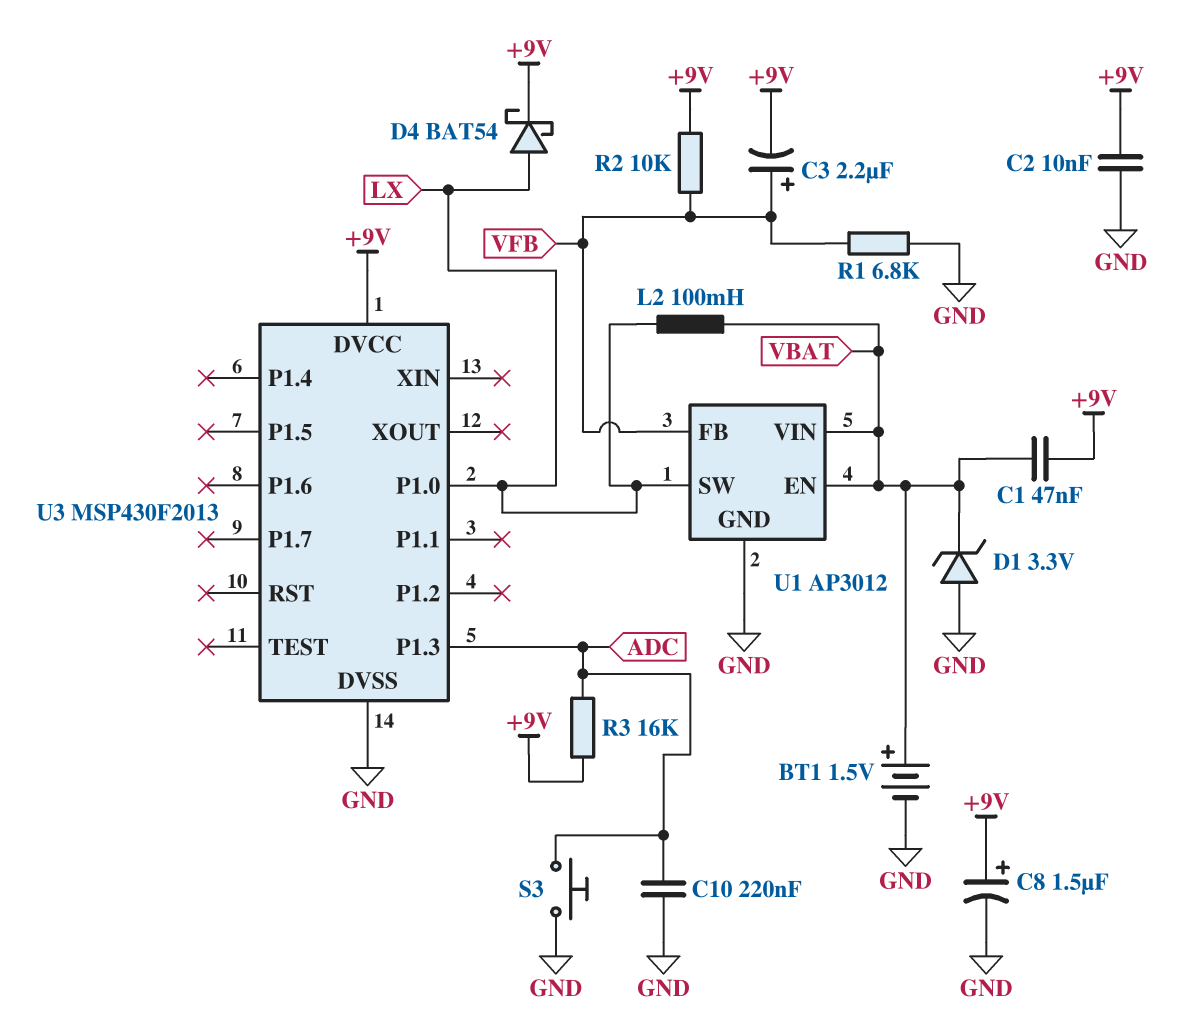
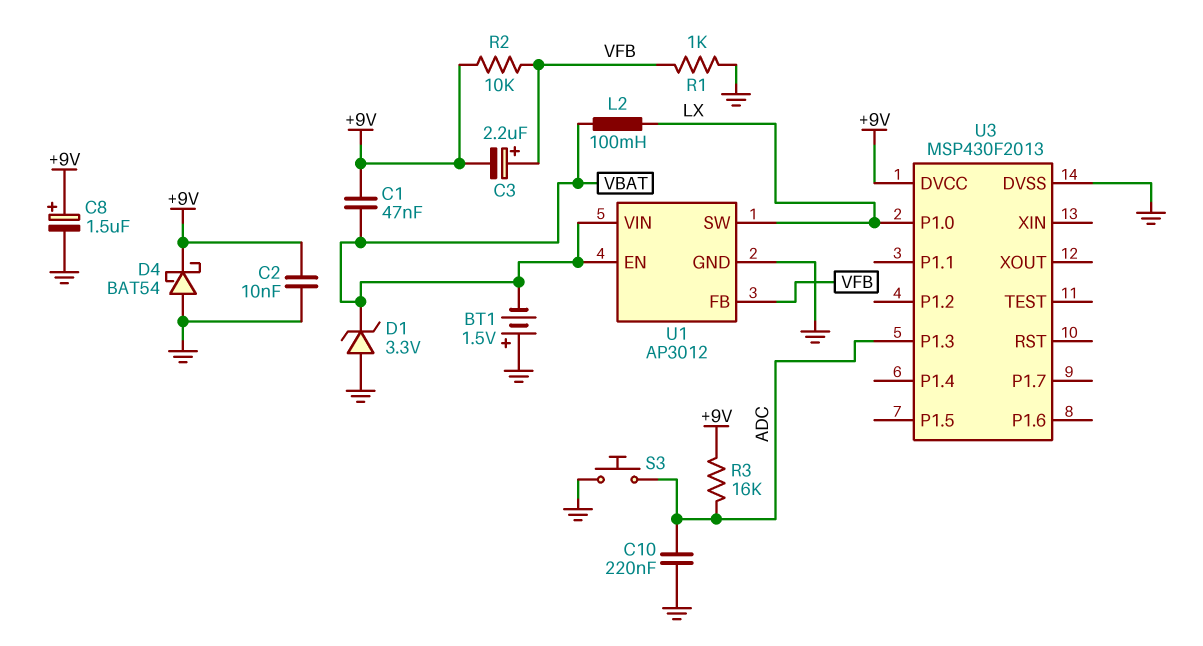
BT1: 1.5V (plus VBAT, minus GND) -> 1.5V (plus GND, minus VBAT)
D4: schottky BAT54 (A LX, K +9V) -> schottky BAT54 (A GND, K +9V)
R1: 6.8k (GND, VFB) -> 1k (GND, VFB)

